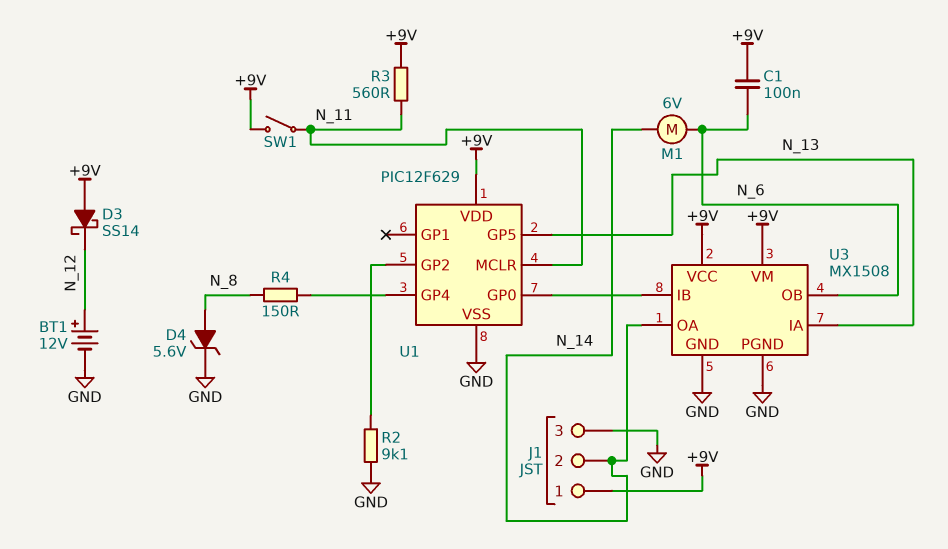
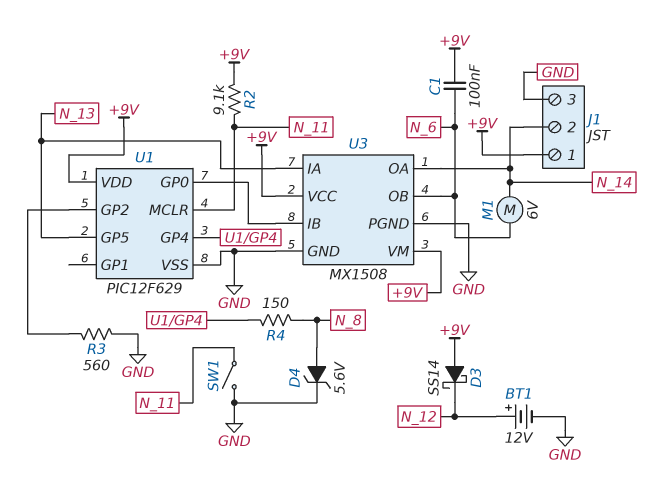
R2: 9.1k (GND, U1/GP2) -> 9.1k (+9V, N_11)
R3: 560 (+9V, N_11) -> 560 (GND, U1/GP2)
SW1: switch (+9V, N_11) -> switch (GND, N_11)

